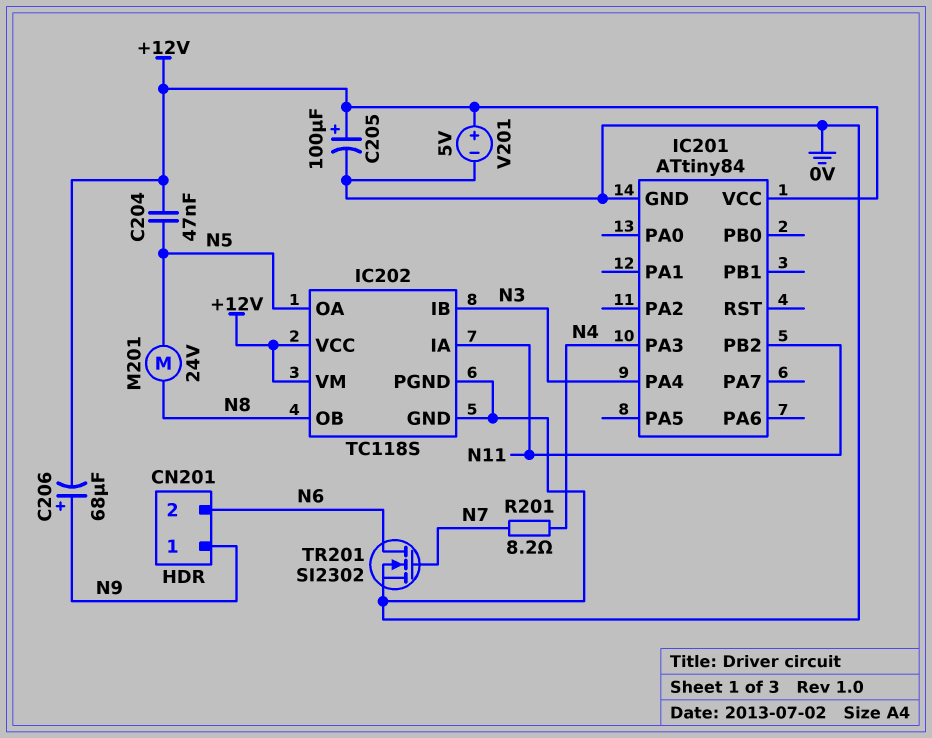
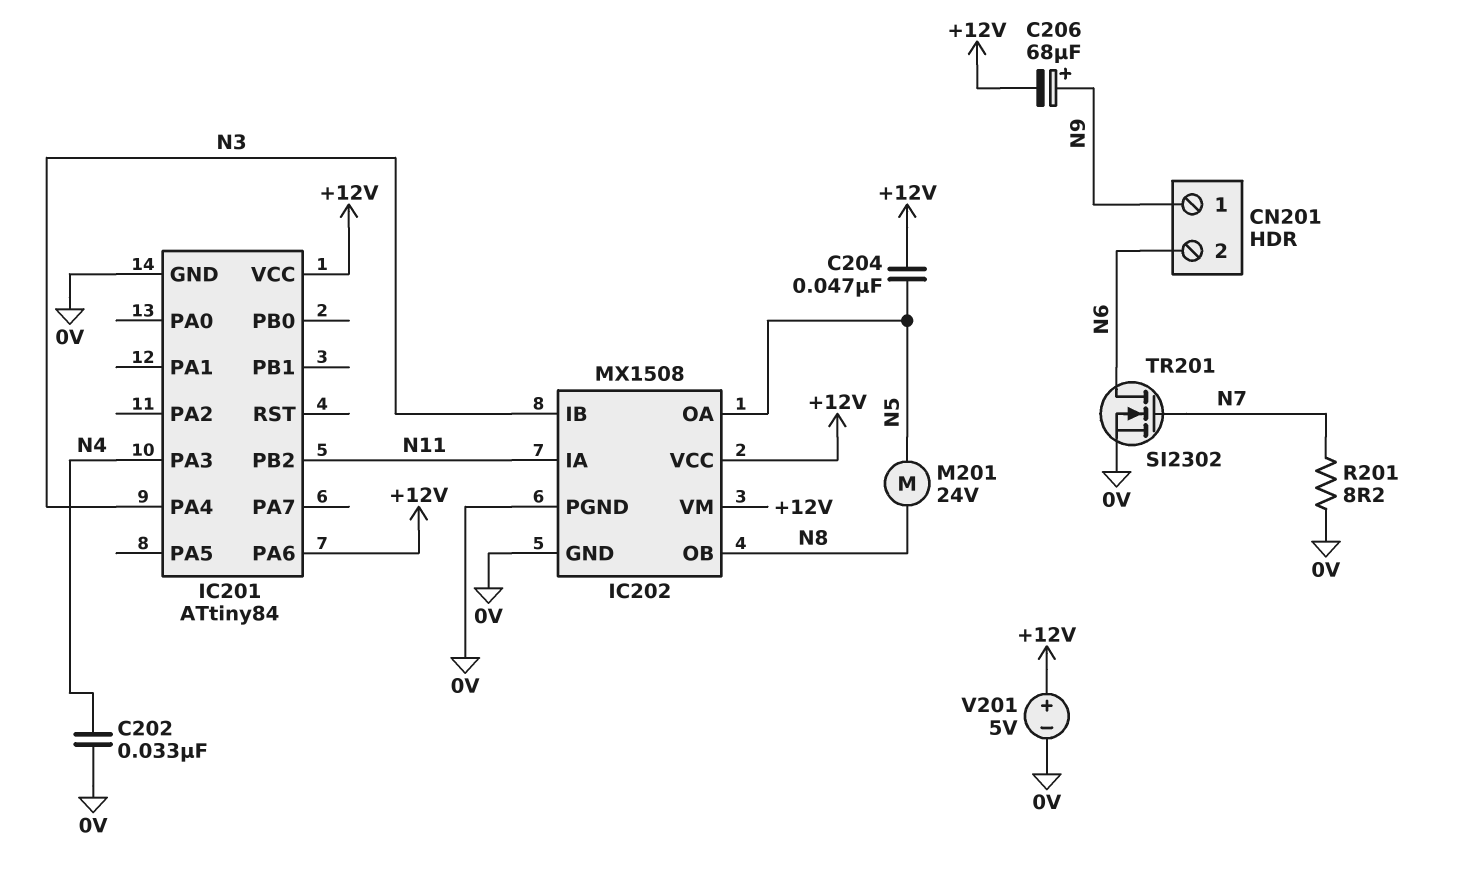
C202: none -> 33nF (0V, N4)
C205: 100uF (plus +12V, minus 0V) -> none
IC201 pin PA6: none -> +12V
IC202: TC118S -> MX1508
R201: 8.2 (N4, N7) -> 8.2 (0V, N7)

